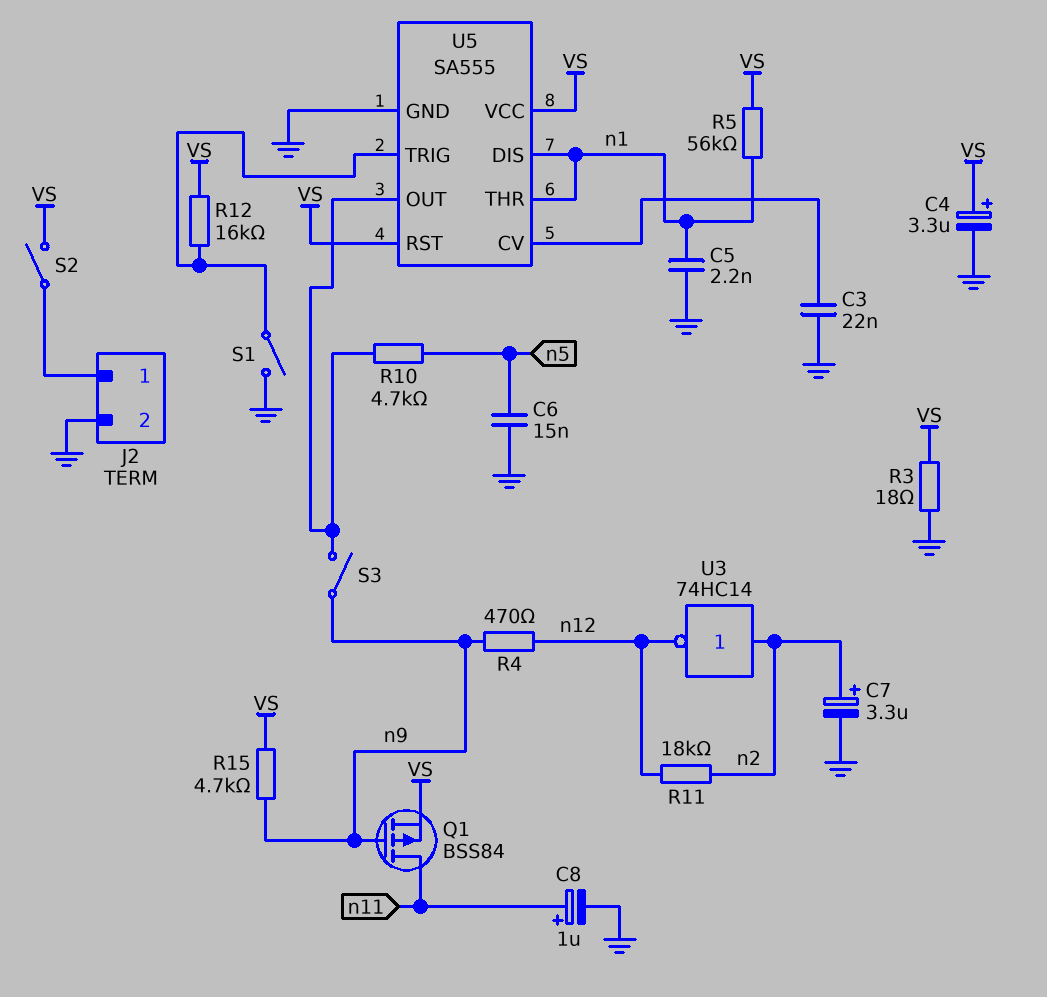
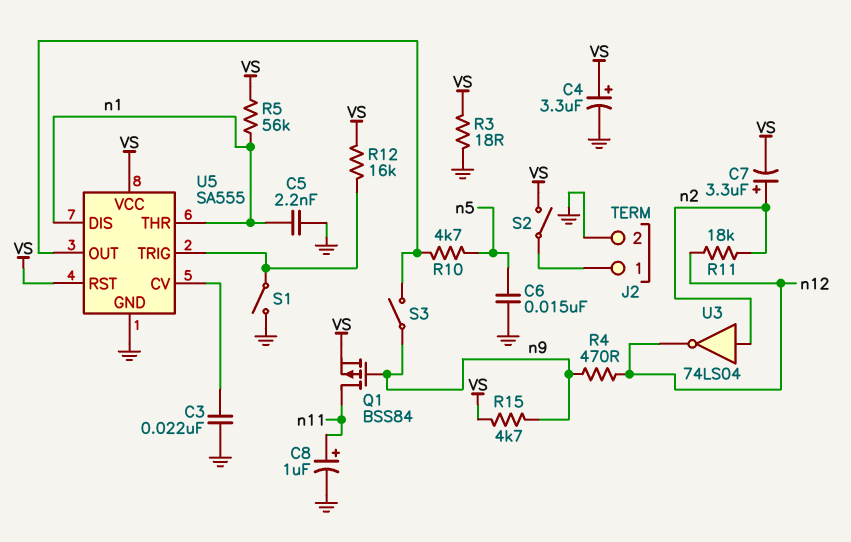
C7: 3.3uF (plus n2, minus GND) -> 3.3uF (plus n2, minus VS)
U3: NOT 74HC14 (in n2, out n12) -> NOT 74LS04 (in n2, out n12)

